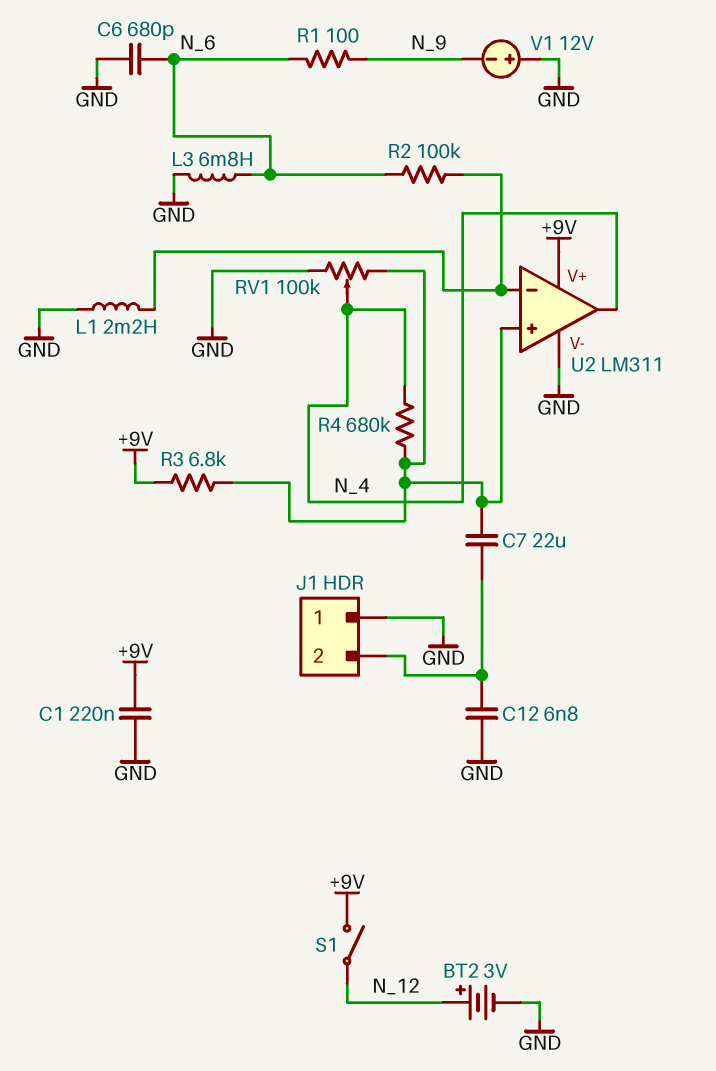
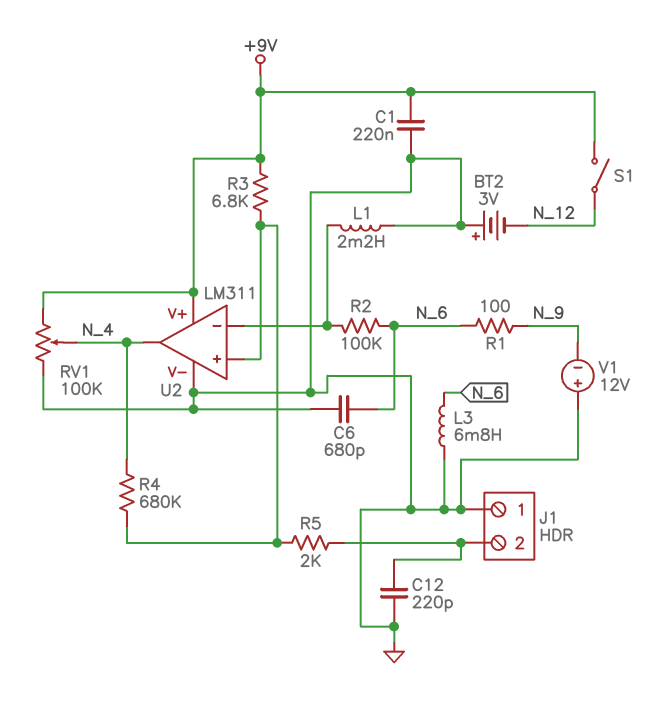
BT2: 3V (plus N_12, minus GND) -> 3V (plus GND, minus N_12)
C7: 22uF (J1/2, U2/in+) -> none
C12: 6.8nF (GND, J1/2) -> 220pF (GND, J1/2)
R5: none -> 2k (J1/2, U2/in+)
RV1: 100k (GND, U2/in+, wiper N_4) -> 100k (+9V, GND, wiper N_4)

